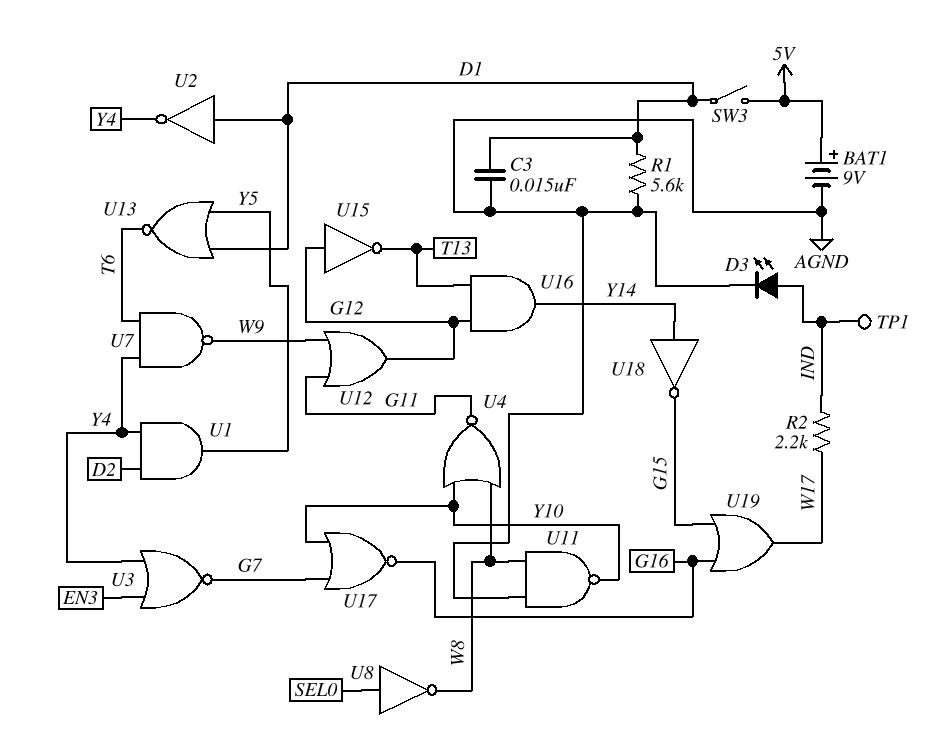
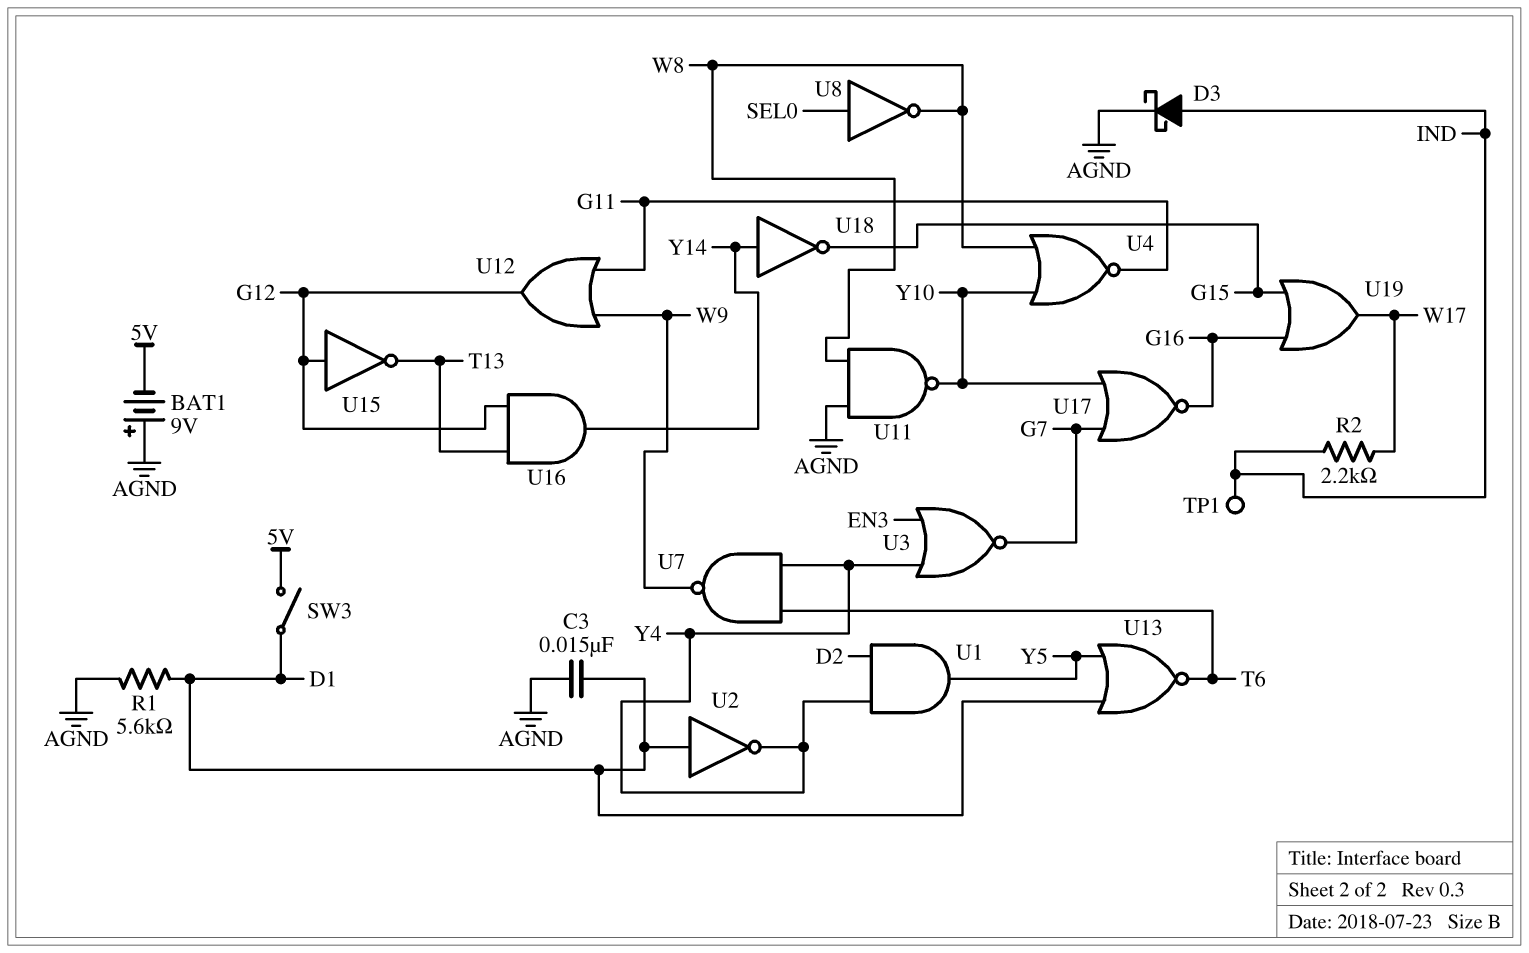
BAT1: 9V (plus 5V, minus AGND) -> 9V (plus AGND, minus 5V)
D3: LED (A IND, K AGND) -> schottky (A IND, K AGND)

